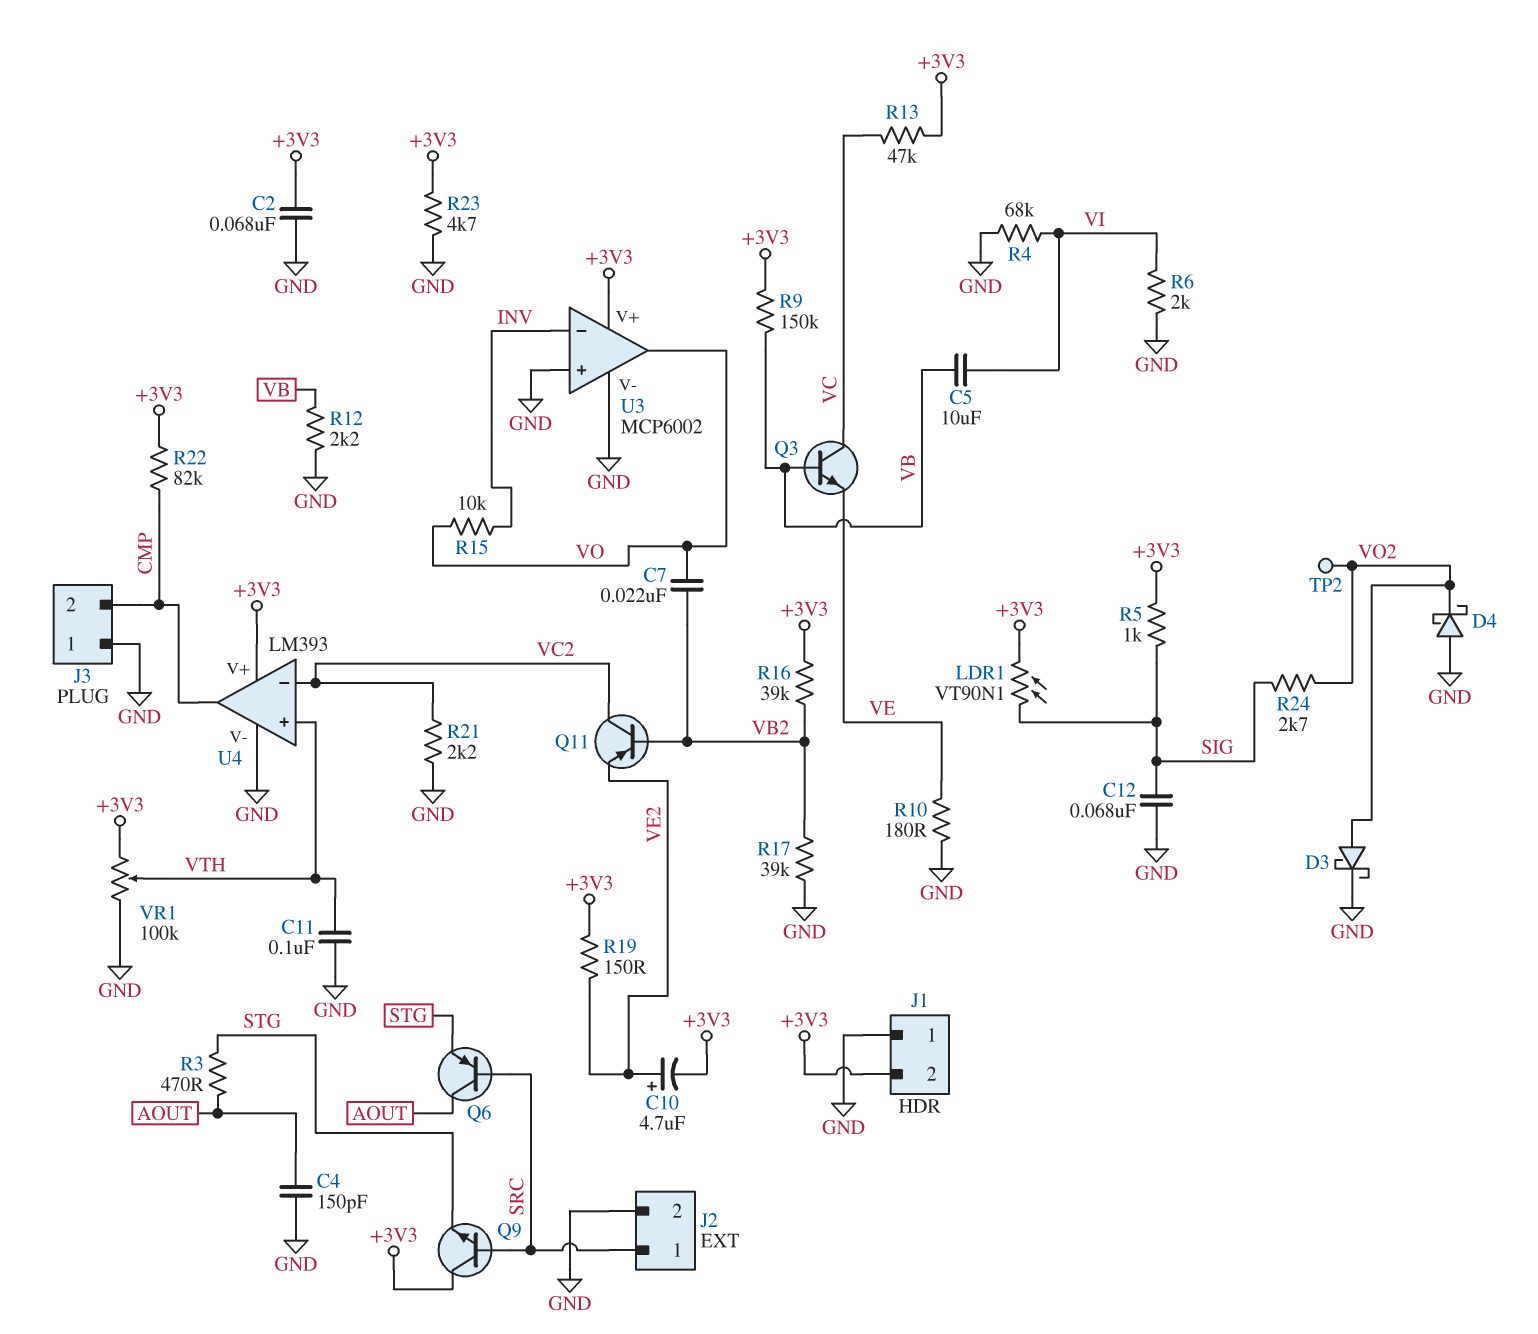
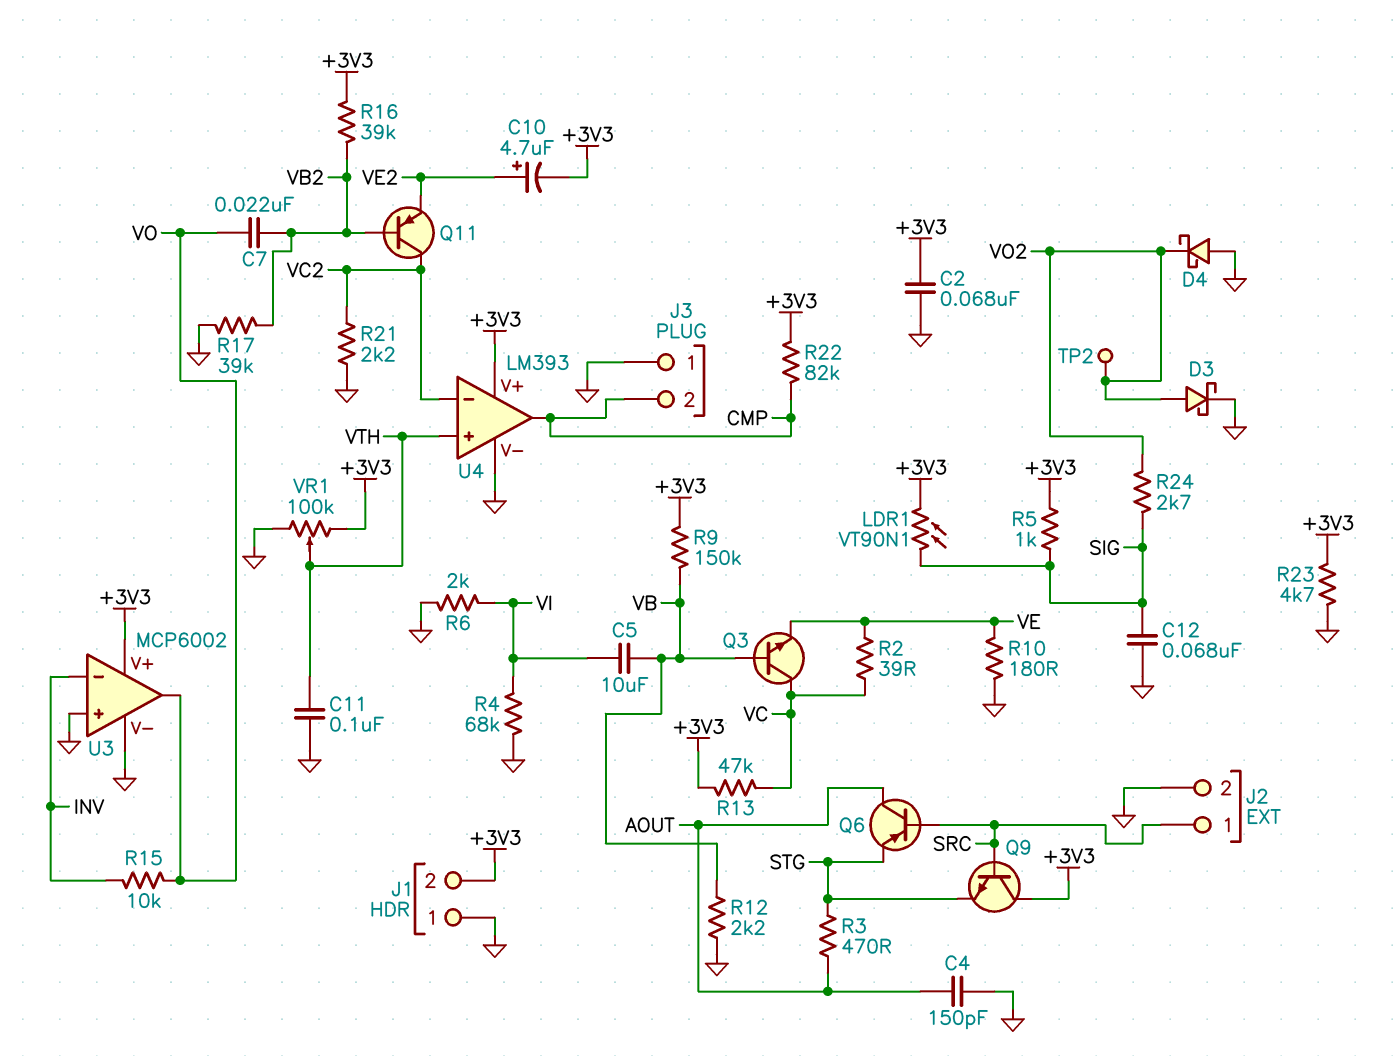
R2: none -> 39 (VC, VE)
R19: 150 (+3V3, VE2) -> none

